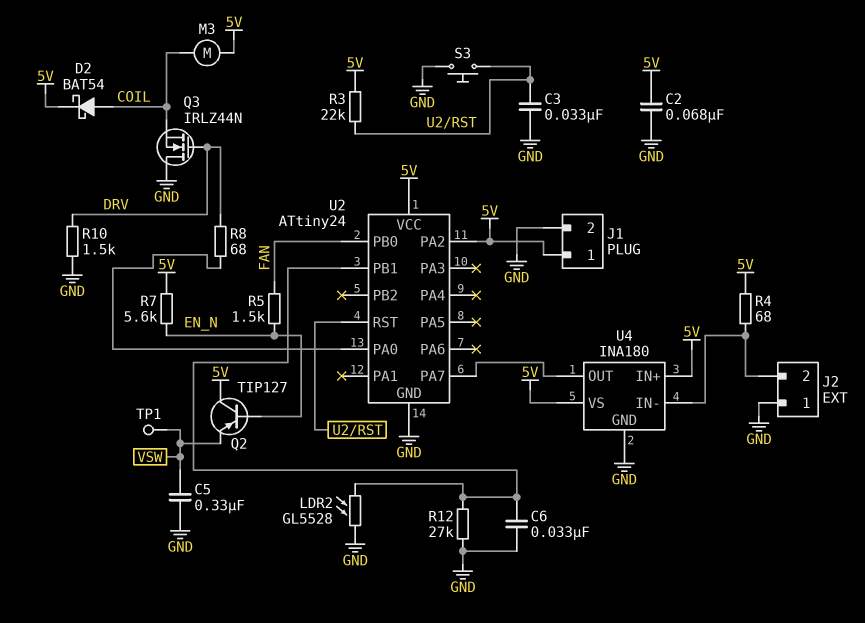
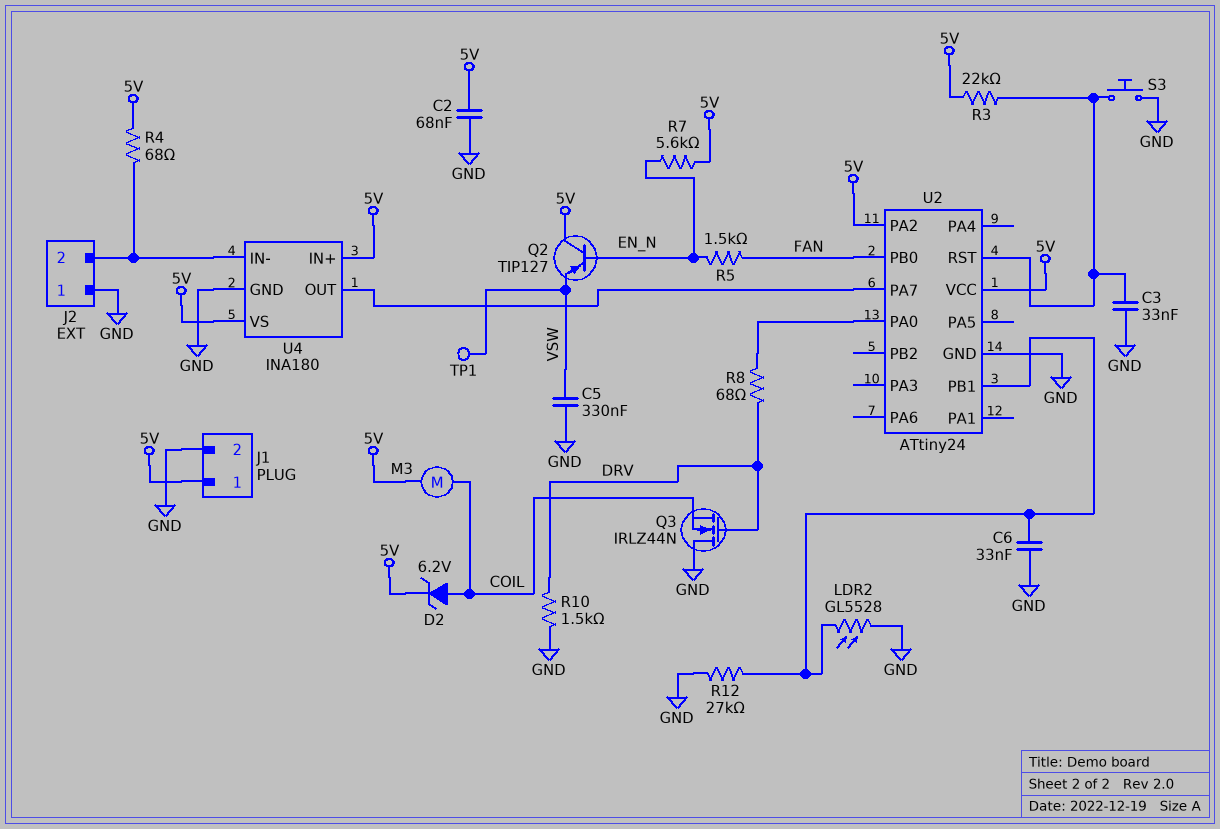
D2: schottky BAT54 (A COIL, K 5V) -> zener 6.2V (A COIL, K 5V)

